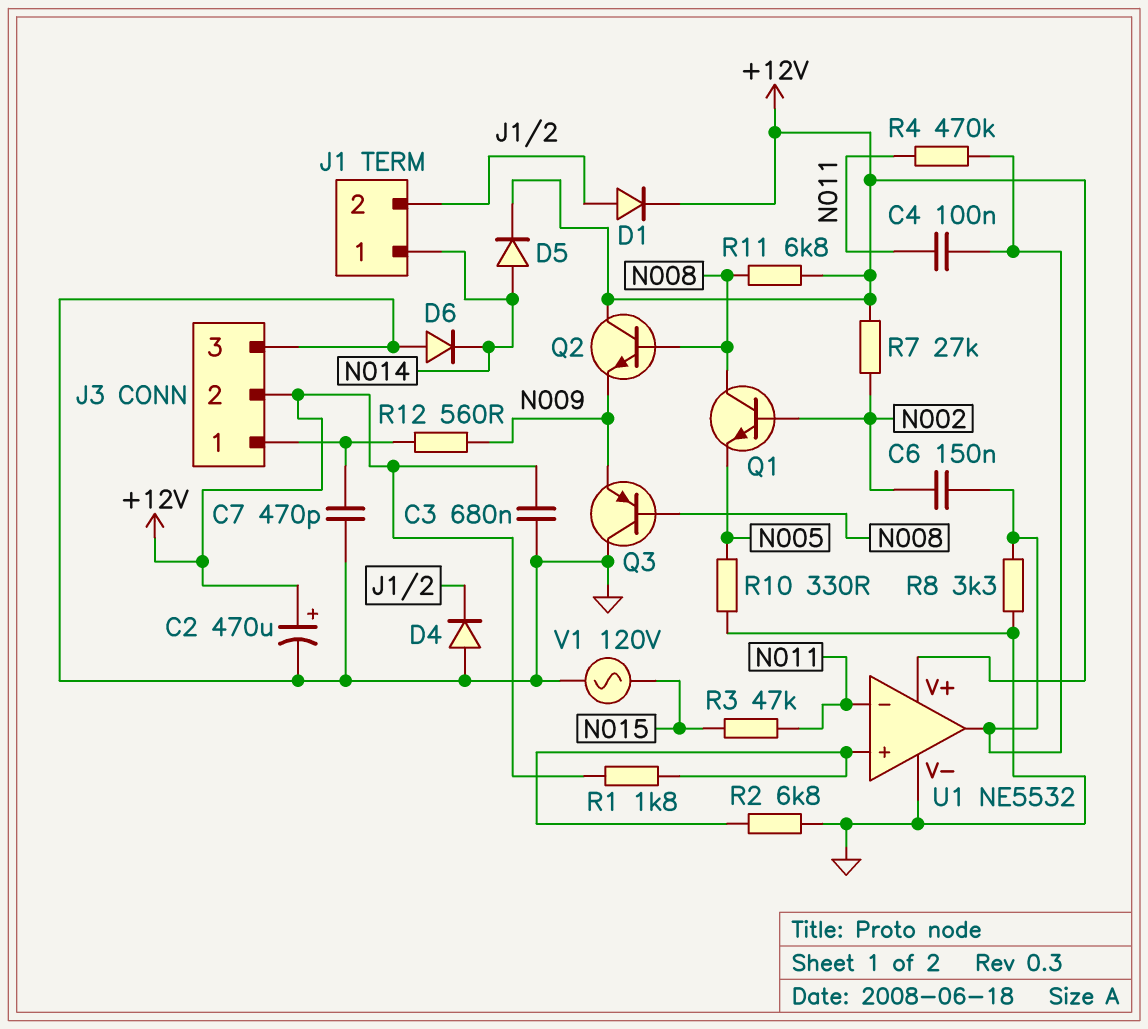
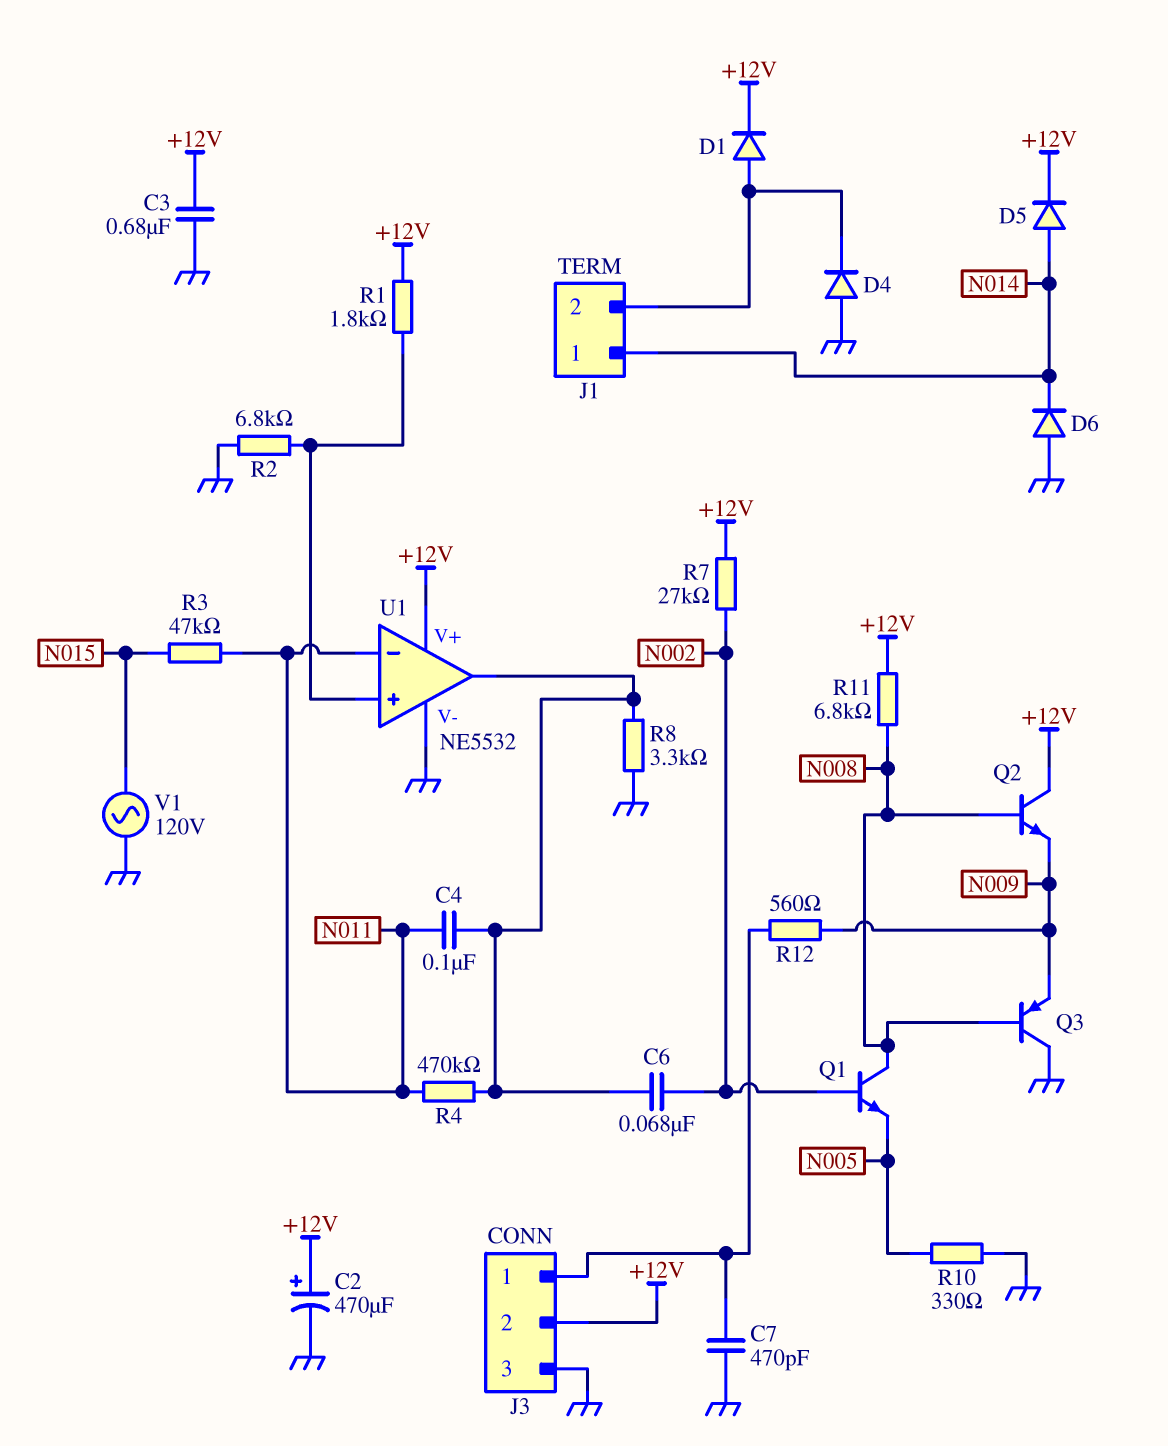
C6: 150nF (N002, U1/out) -> 68nF (N002, U1/out)

